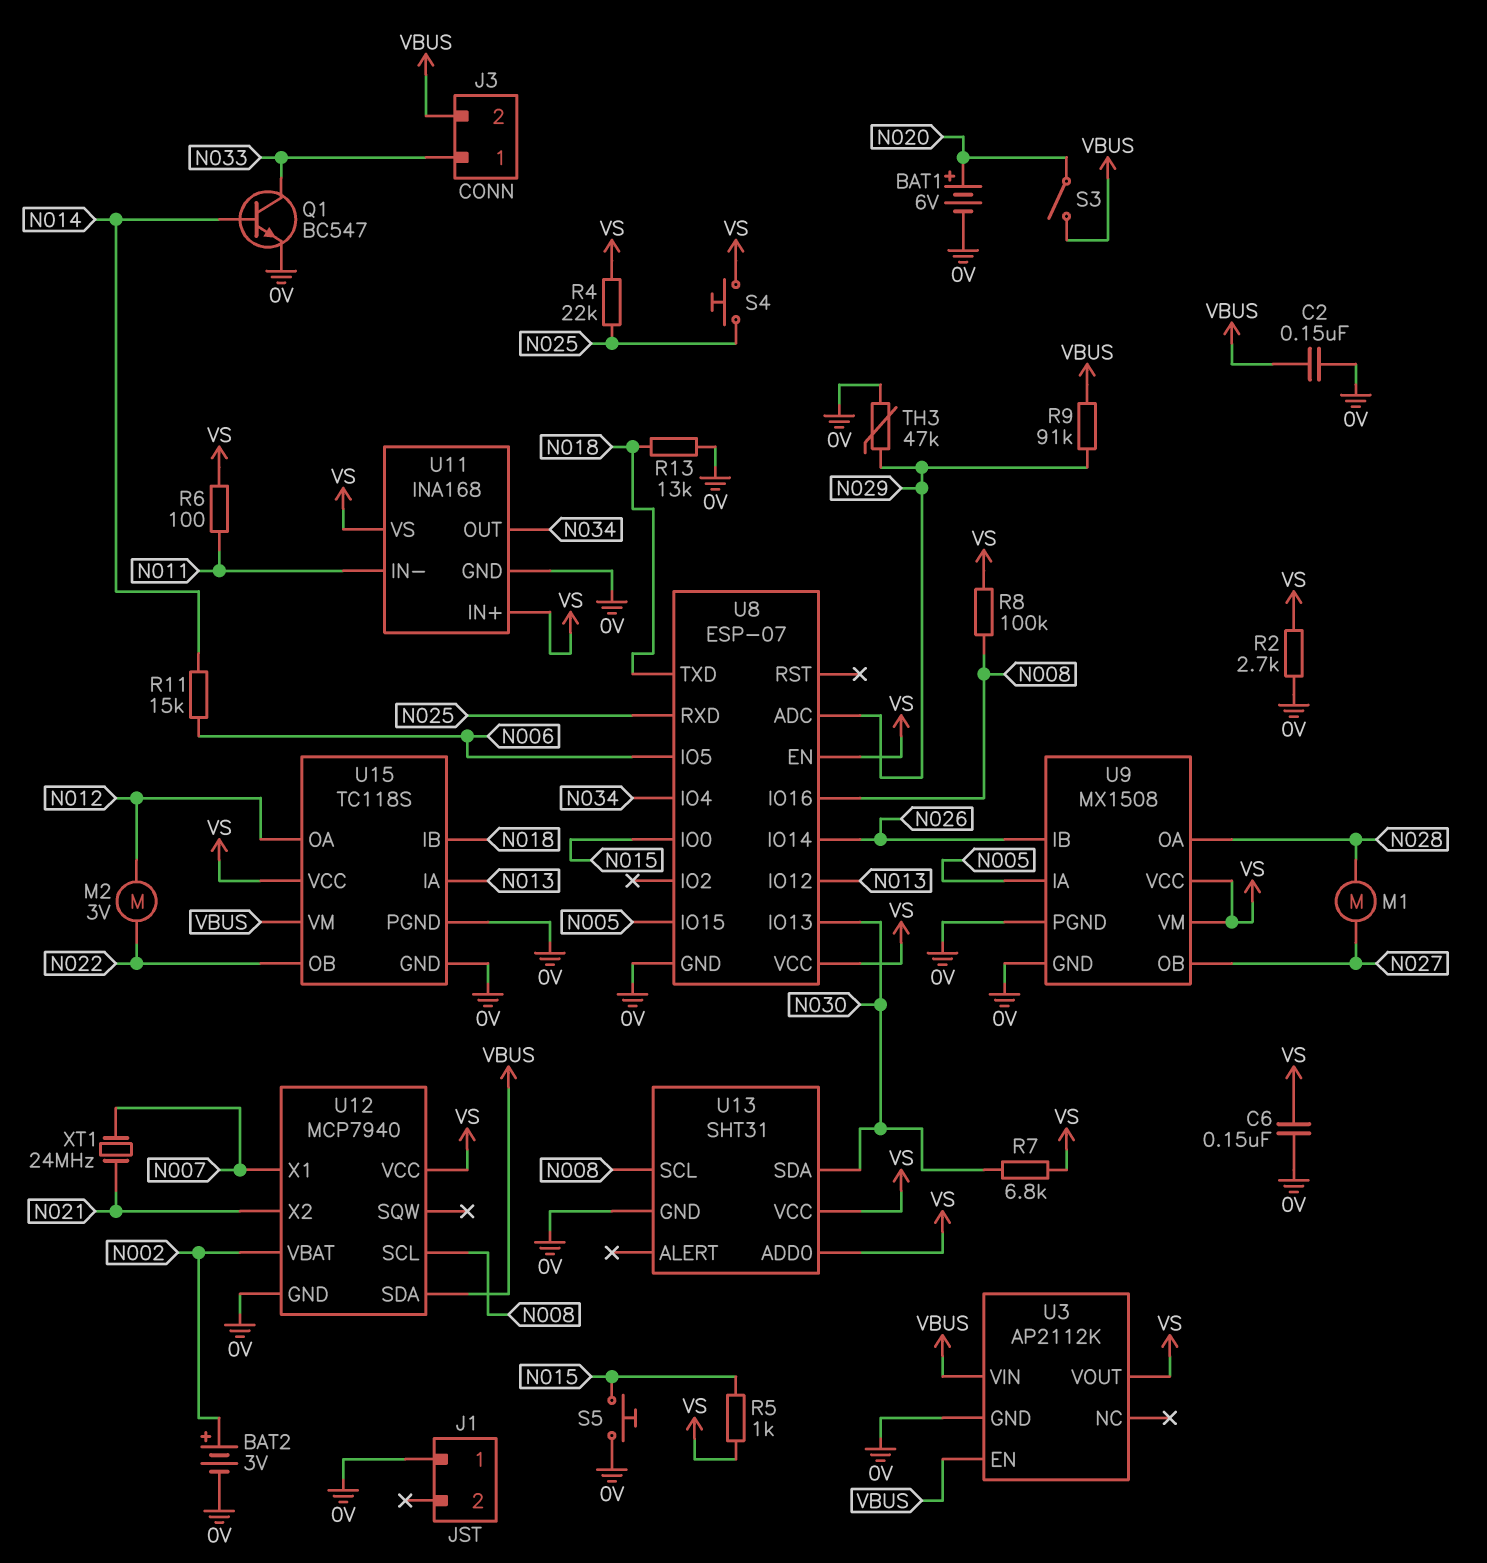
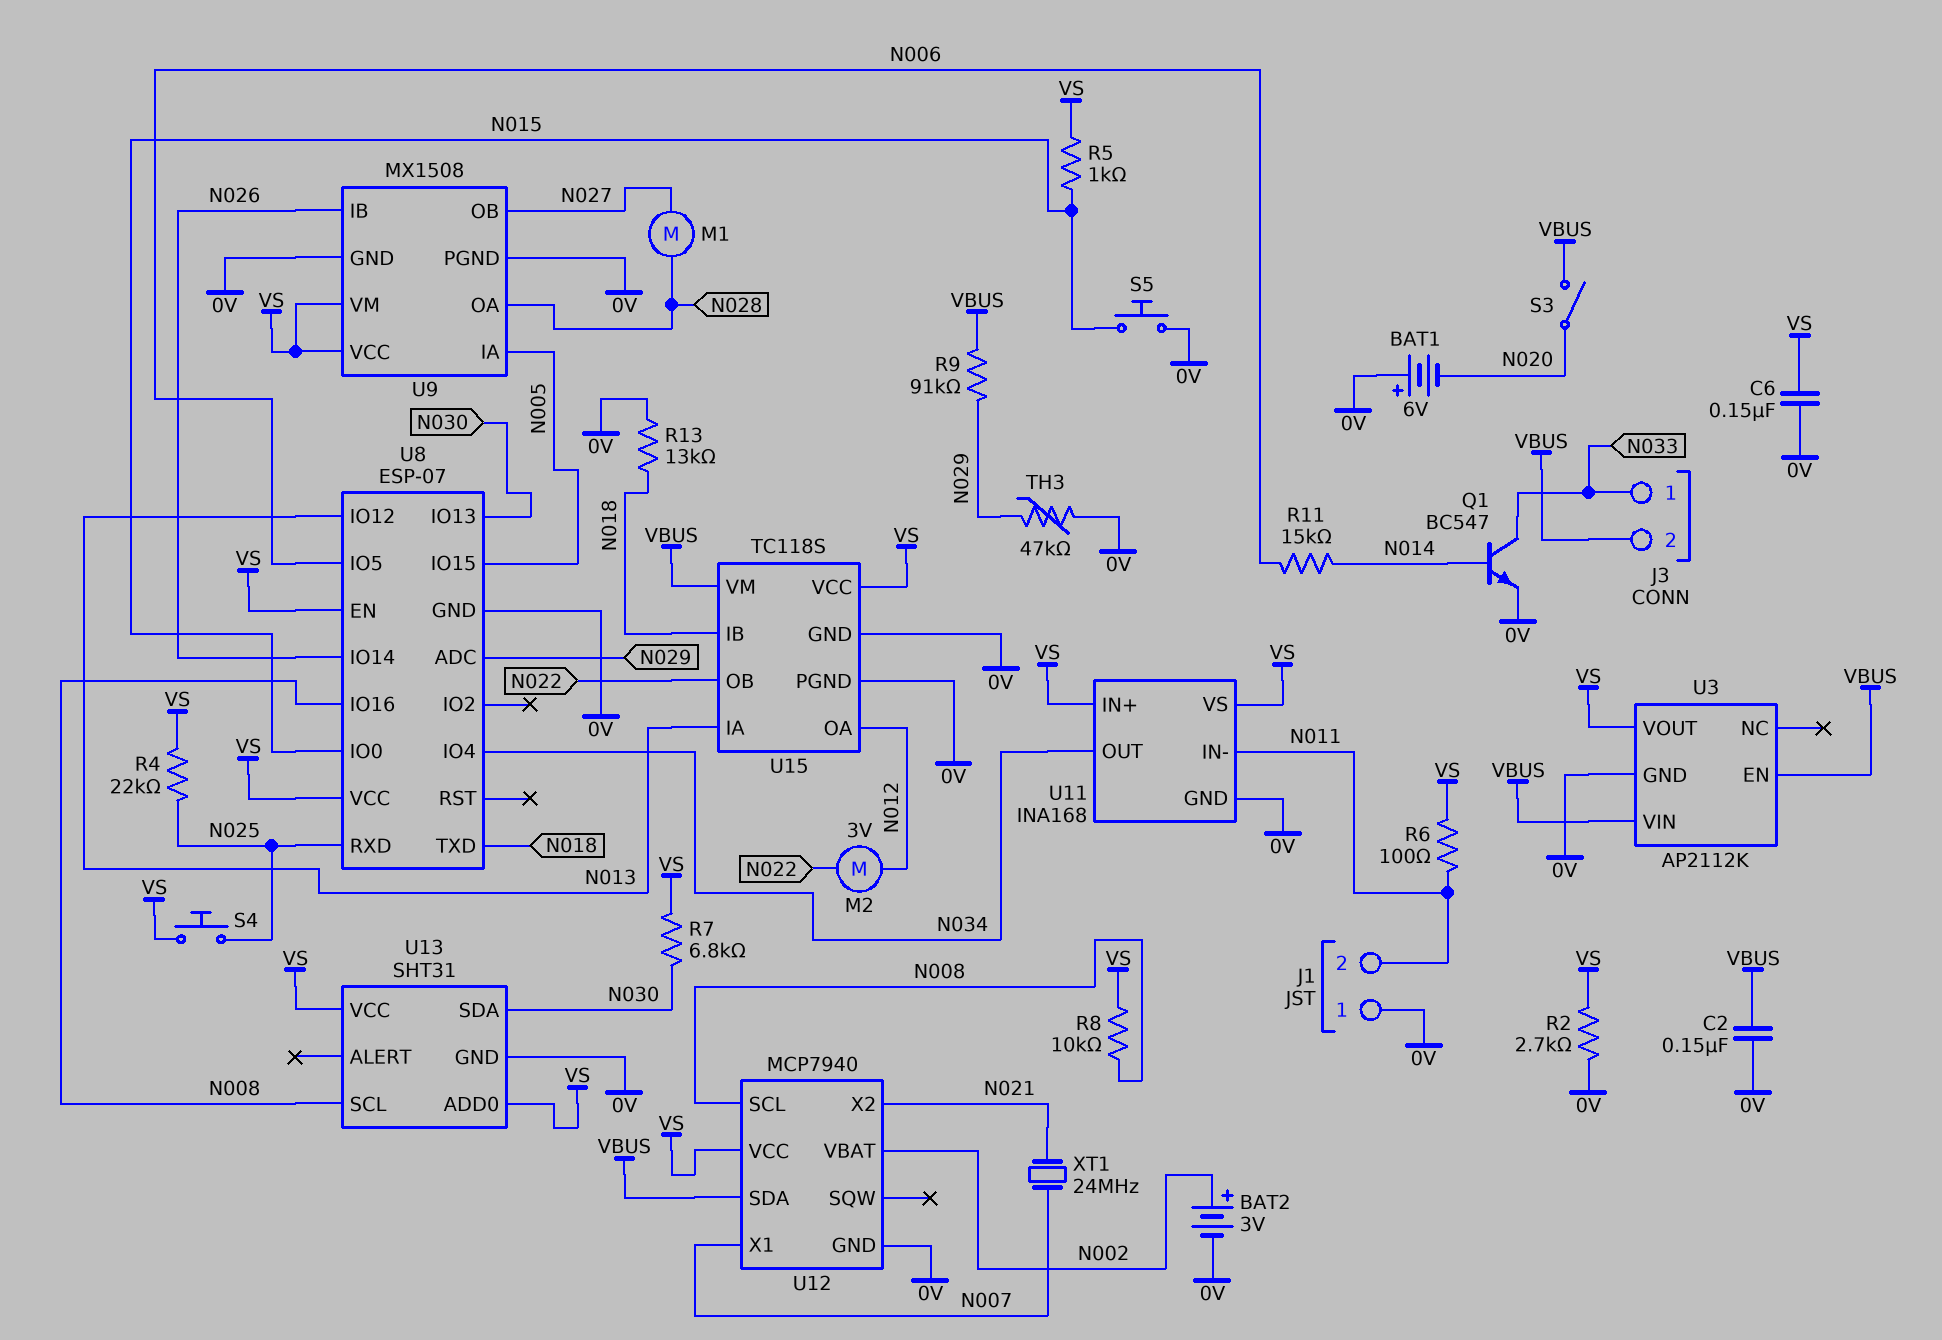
BAT1: 6V (plus N020, minus 0V) -> 6V (plus 0V, minus N020)
J1 pin 2: none -> N011
R8: 100k (N008, VS) -> 10k (N008, VS)

